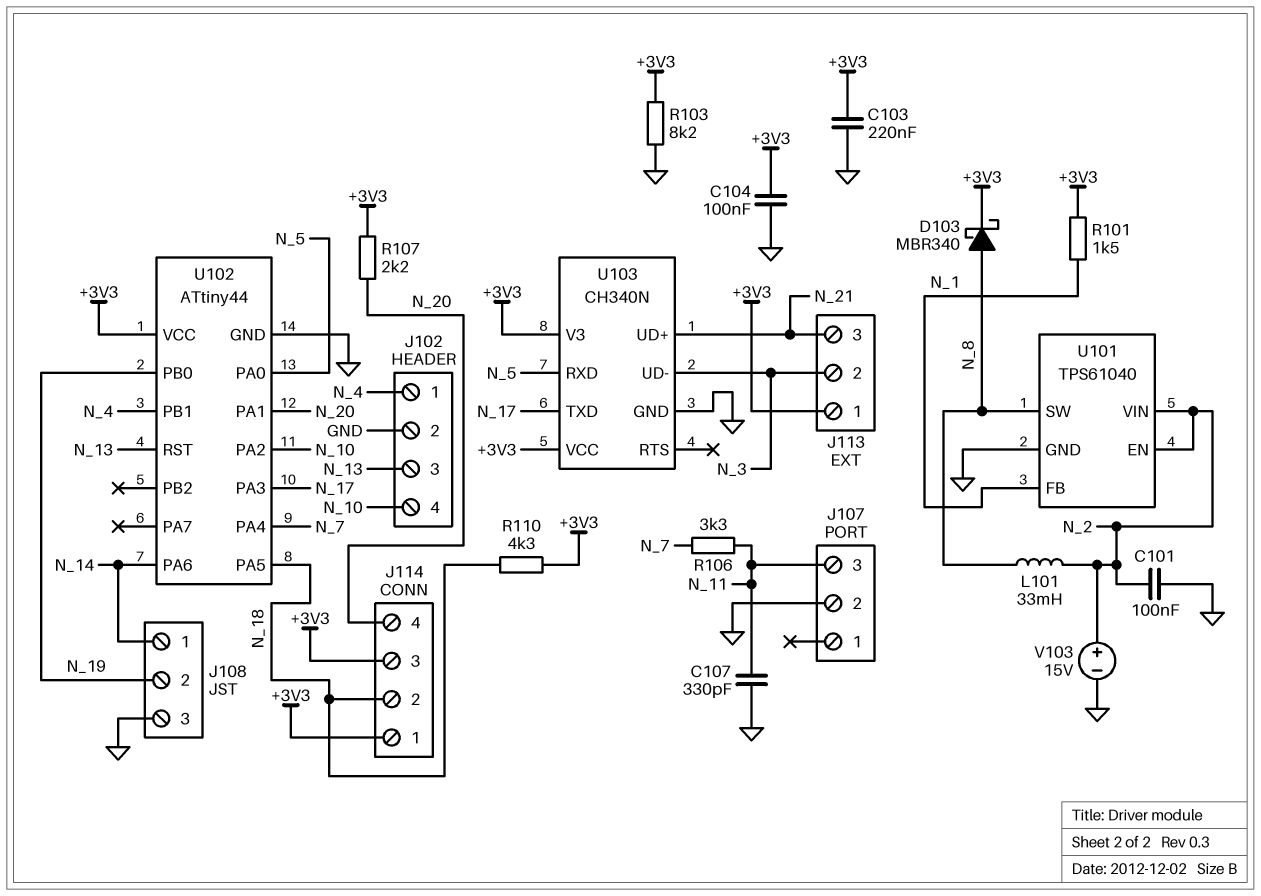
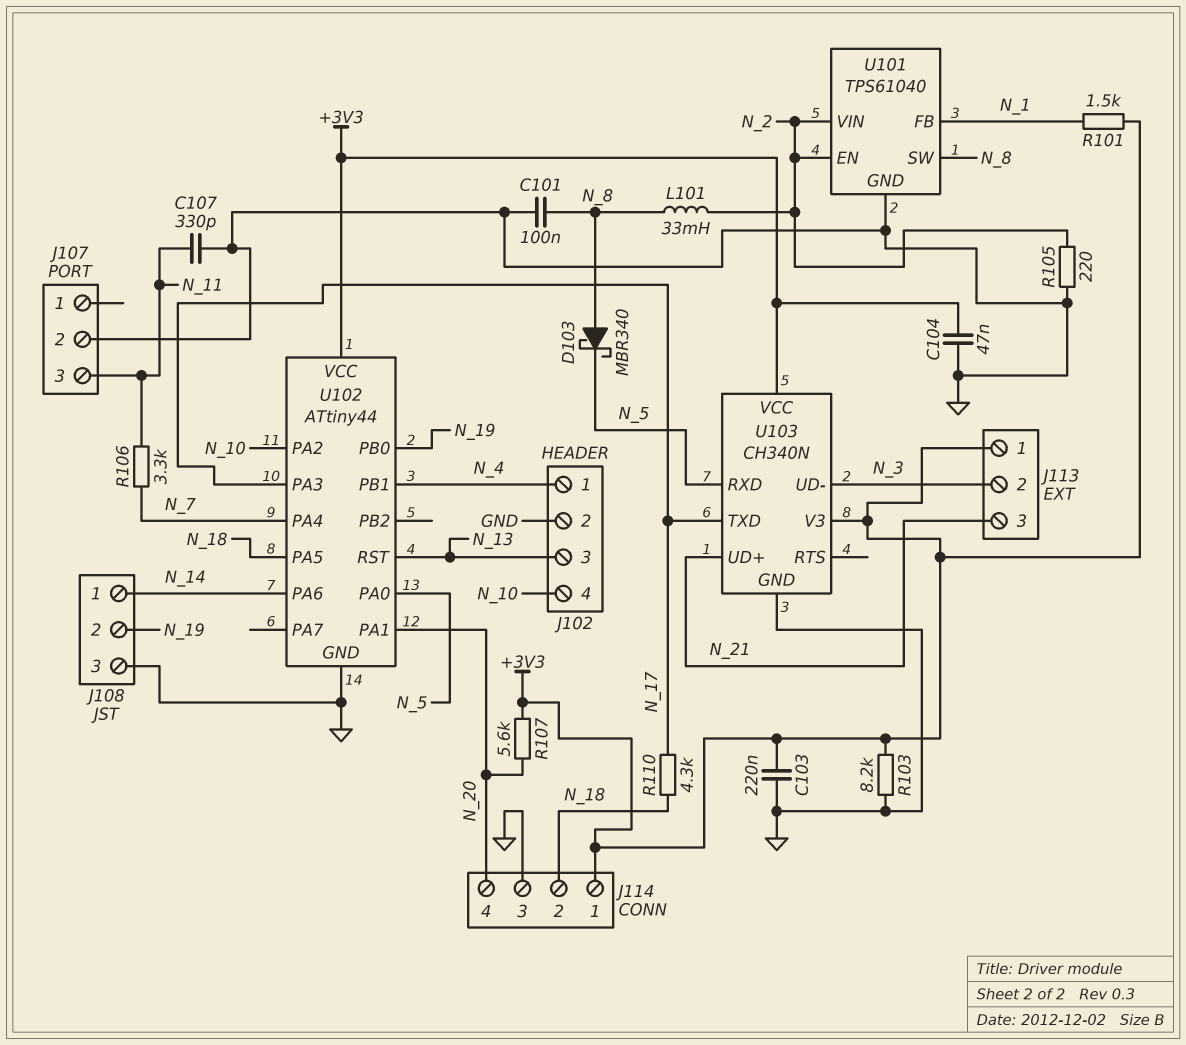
C101: 100nF (GND, N_2) -> 100nF (GND, N_8)
C104: 100nF (+3V3, GND) -> 47nF (+3V3, GND)
D103: schottky MBR340 (A N_8, K +3V3) -> schottky MBR340 (A N_8, K N_5)
J114 pin 3: +3V3 -> GND
R105: none -> 220 (GND, N_2)
R107: 2.2k (+3V3, N_20) -> 5.6k (+3V3, N_20)
R110: 4.3k (+3V3, N_18) -> 4.3k (N_17, N_18)
V103: 15V (plus N_2, minus GND) -> none

